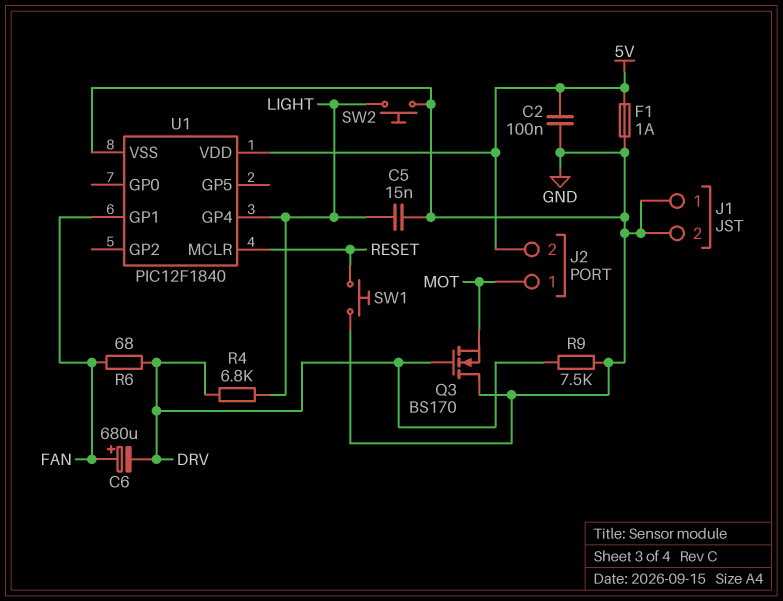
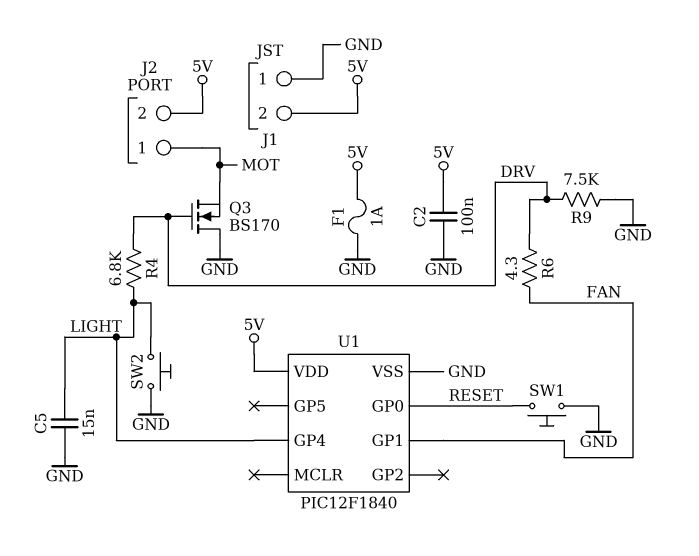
C6: 680uF (plus FAN, minus DRV) -> none
J1 pin 2: GND -> 5V
R6: 68 (DRV, FAN) -> 4.3 (DRV, FAN)
U1 pin GP0: none -> RESET
U1 pin MCLR: RESET -> none

